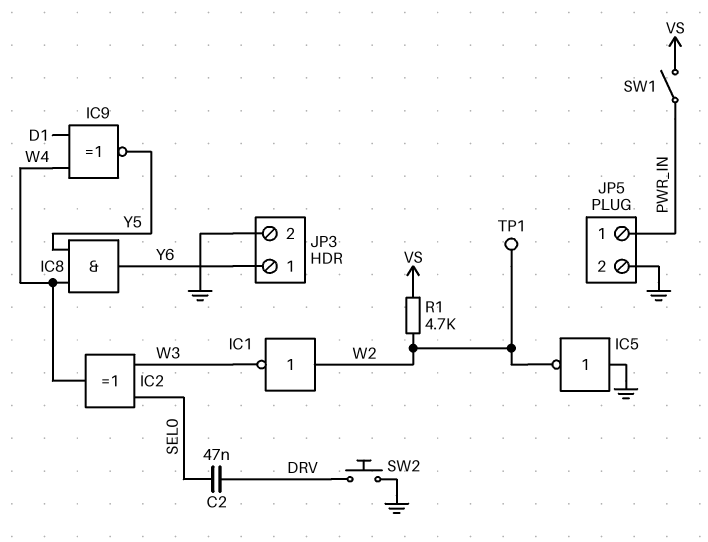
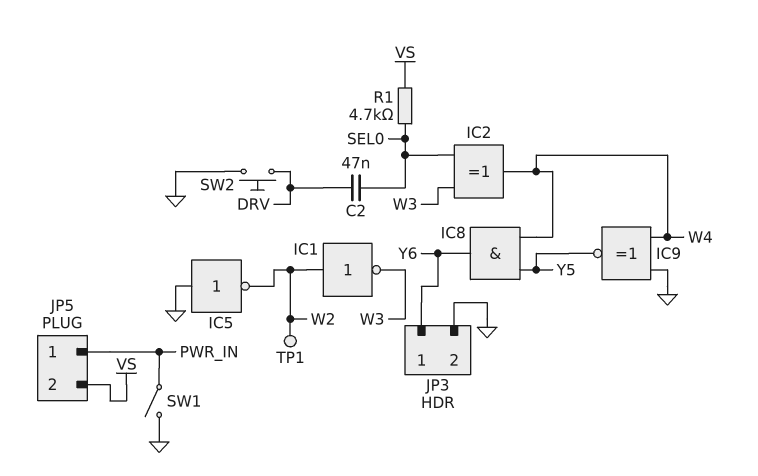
IC9: XNOR (in D1, in W4, out Y5) -> XNOR (in GND, in W4, out Y5)
JP5 pin 2: GND -> VS
R1: 4.7k (VS, W2) -> 4.7k (SEL0, VS)
SW1: switch (PWR_IN, VS) -> switch (GND, PWR_IN)

